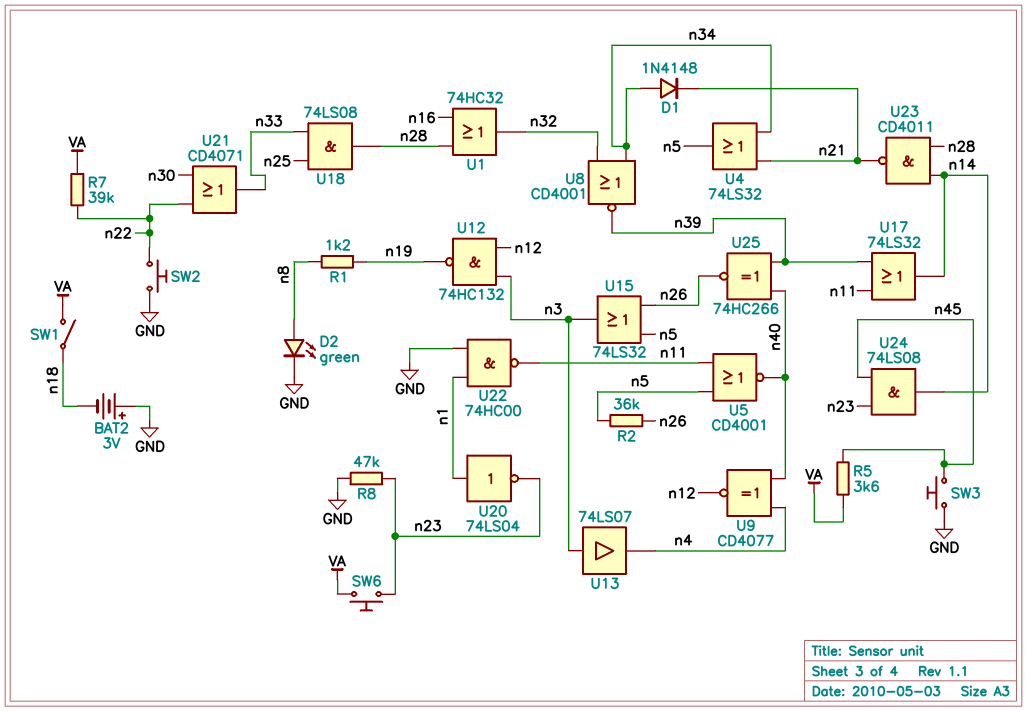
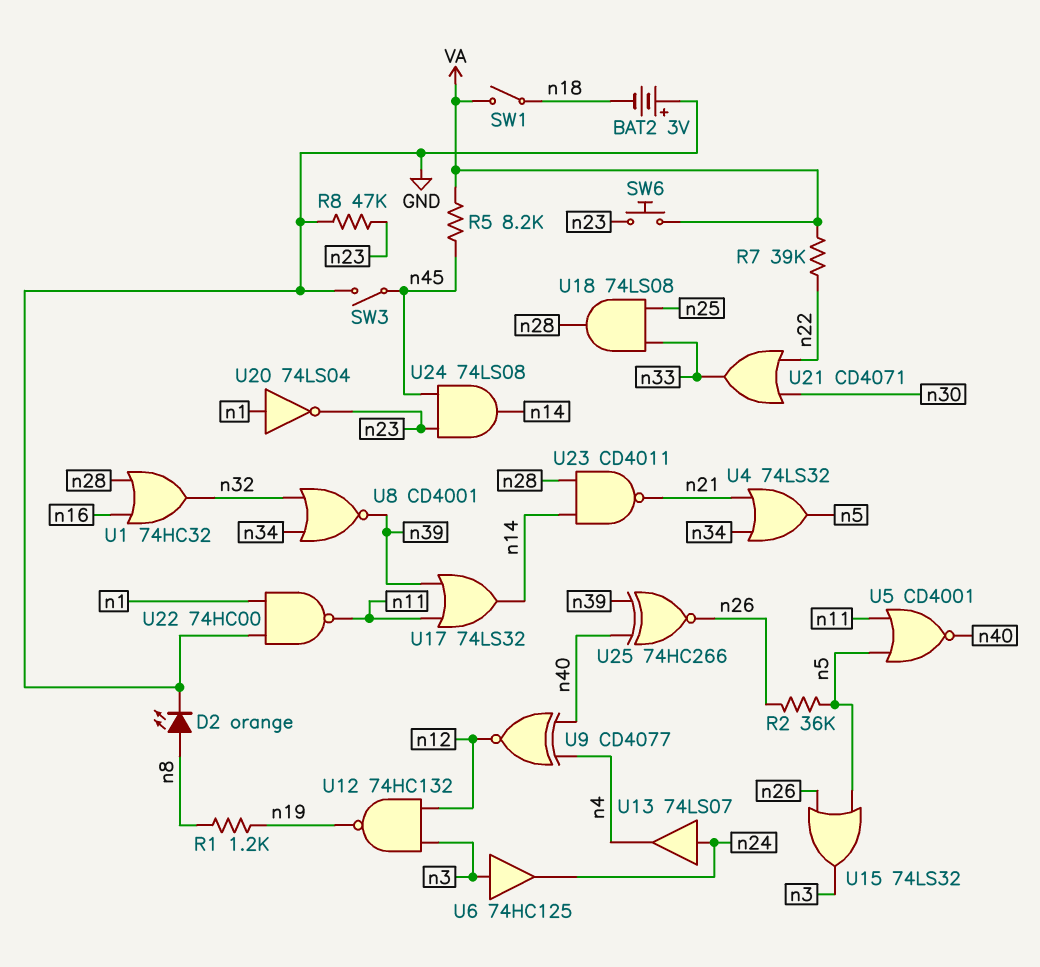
D1: diode 1N4148 (A n34, K n21) -> none
D2: LED green (A n8, K GND) -> LED orange (A n8, K GND)
R5: 3.6k (VA, n45) -> 8.2k (VA, n45)
SW2: button (GND, n22) -> none
SW3: button (GND, n45) -> switch (GND, n45)
U6: none -> buffer 74HC125 (in n3, out n24)
U13: buffer 74LS07 (in n3, out n4) -> buffer 74LS07 (in n24, out n4)

